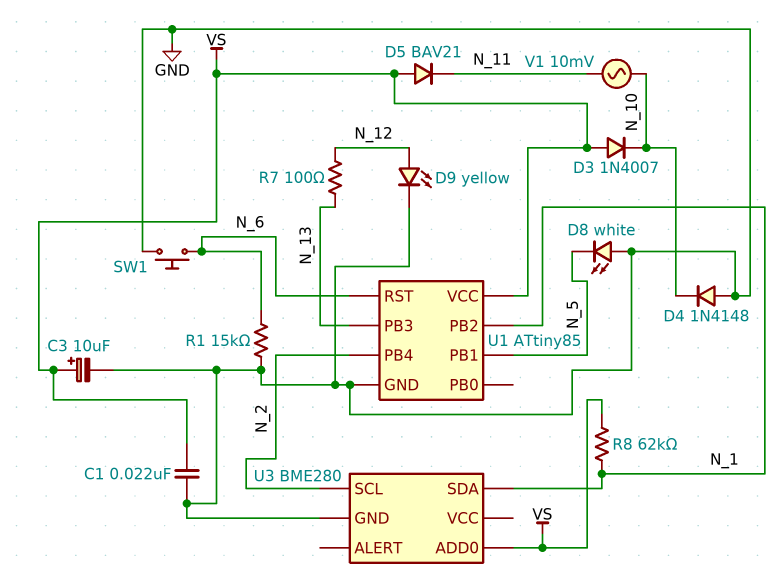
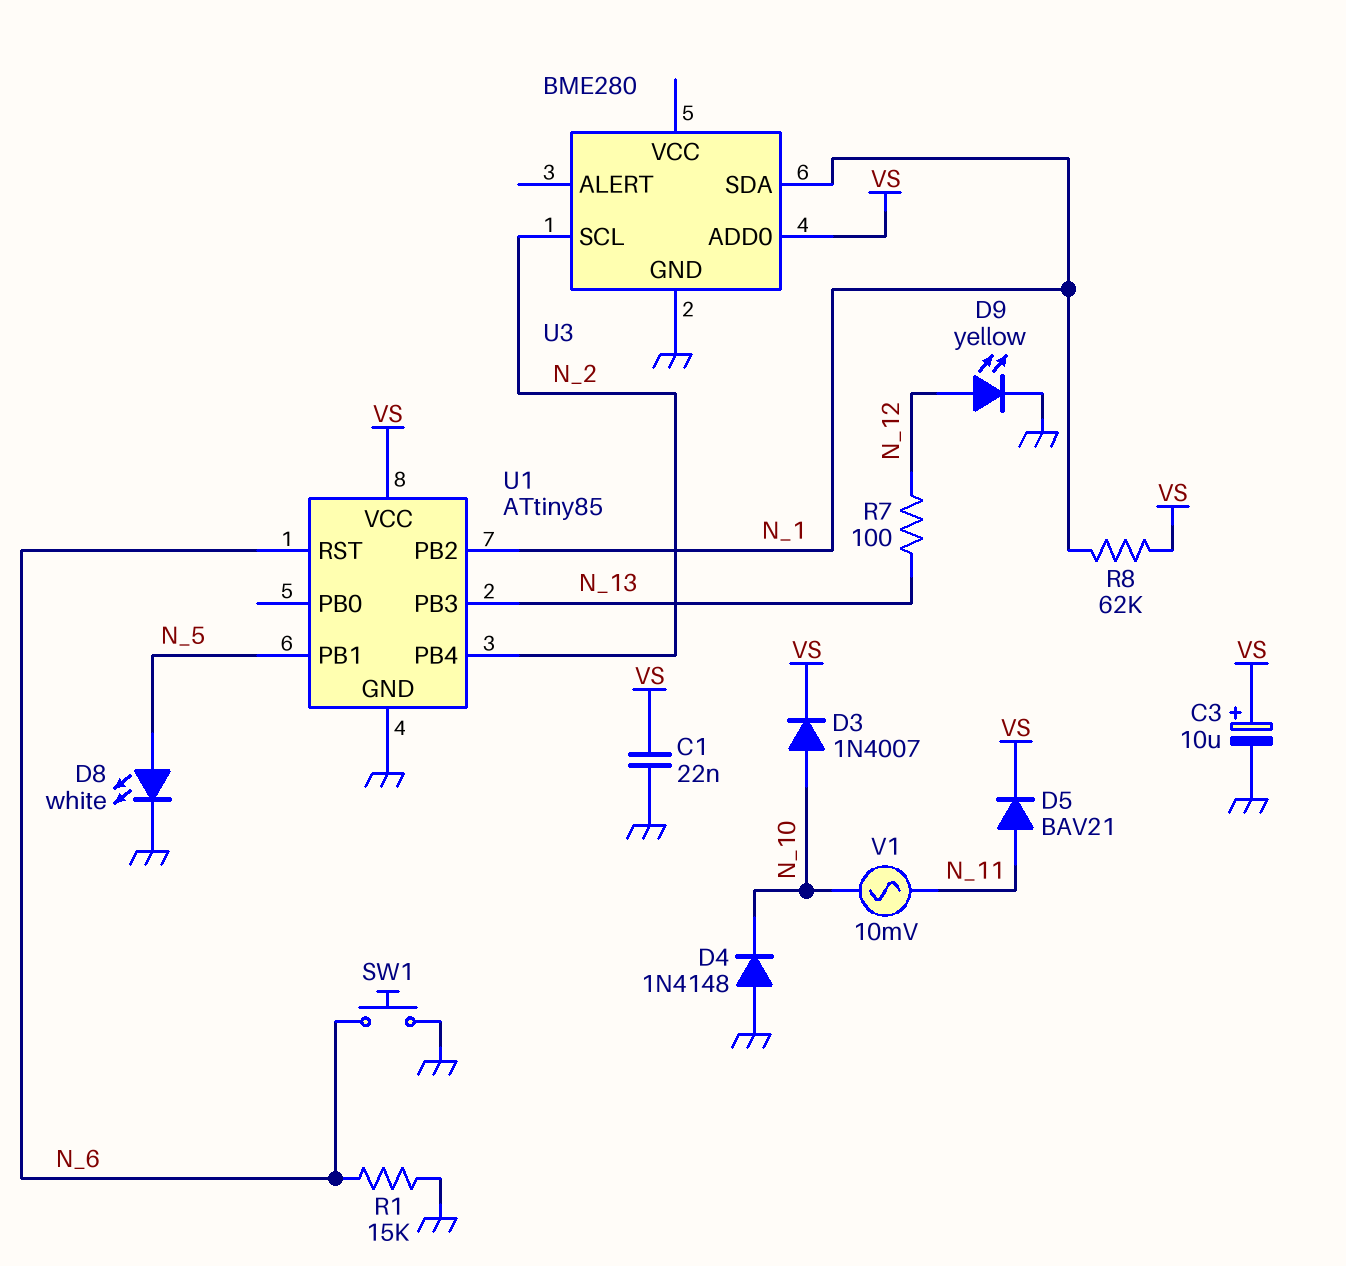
D3: diode 1N4007 (A VS, K N_10) -> diode 1N4007 (A N_10, K VS)
D5: diode BAV21 (A VS, K N_11) -> diode BAV21 (A N_11, K VS)
D8: LED white (A GND, K N_5) -> LED white (A N_5, K GND)

